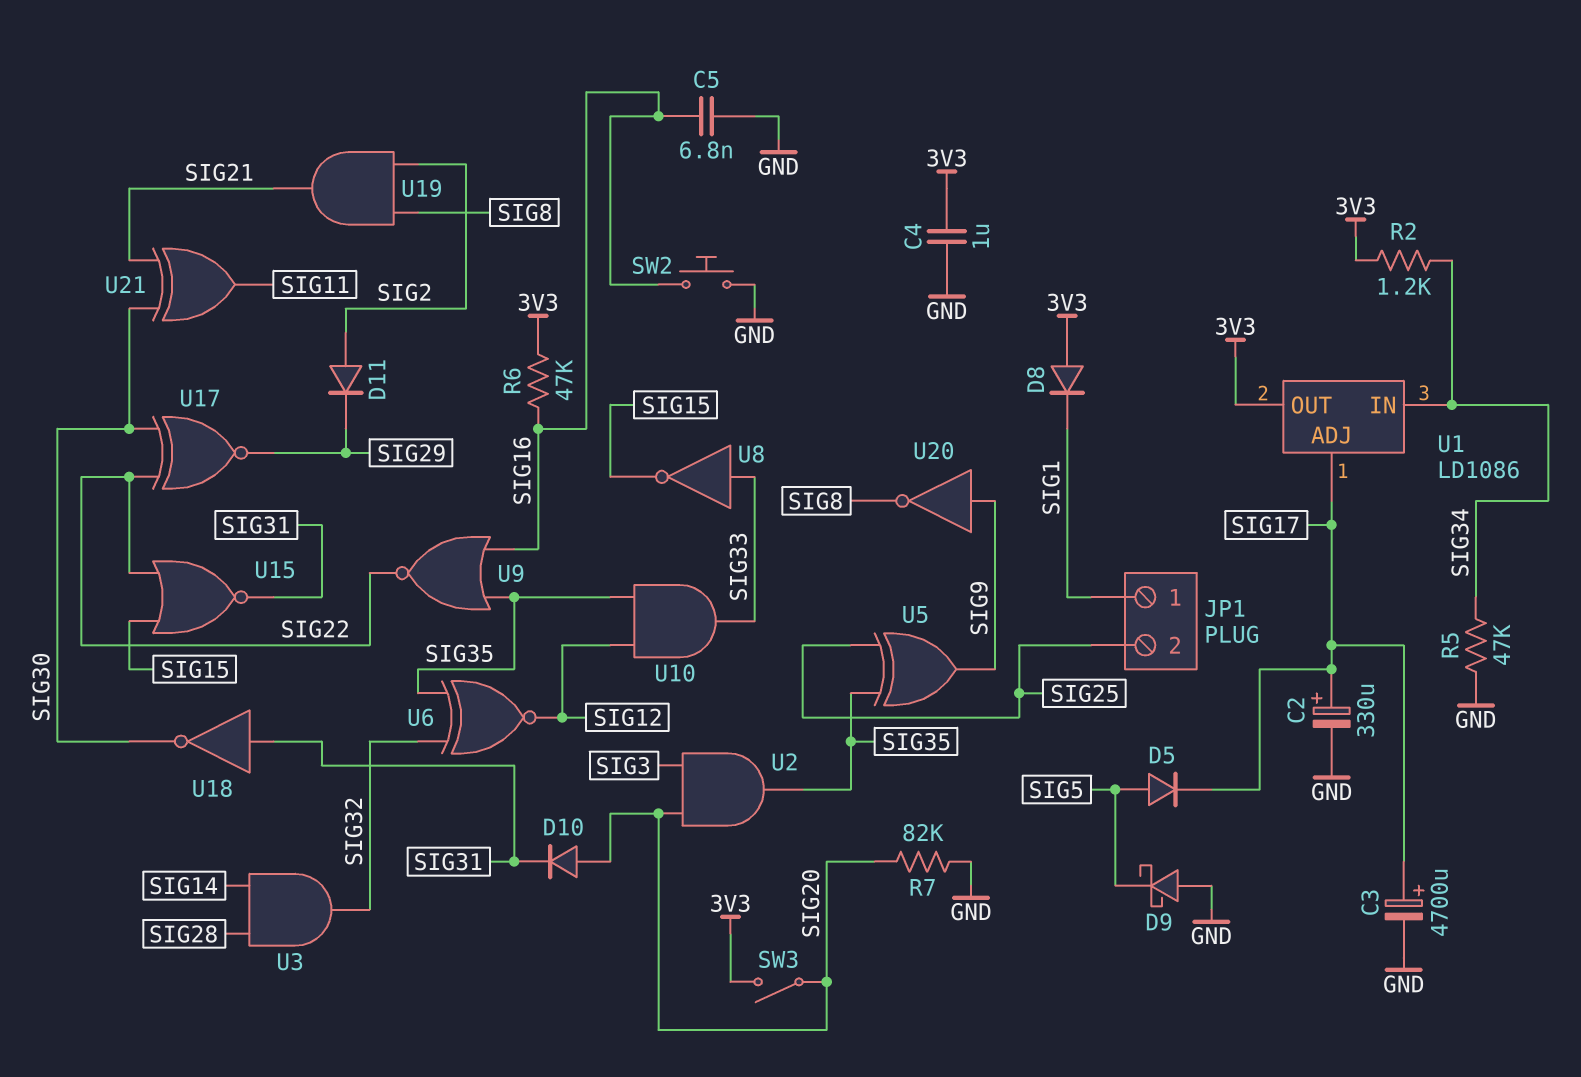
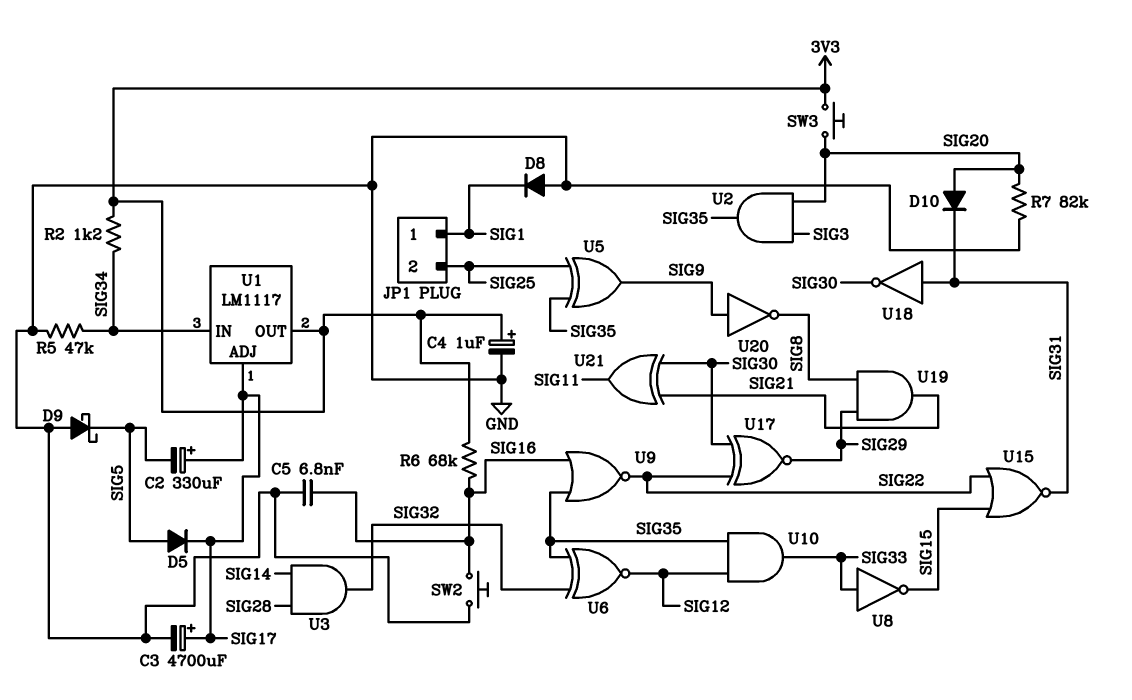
C2: 330uF (plus SIG17, minus GND) -> 330uF (plus SIG17, minus SIG5)
C4: 1uF (3V3, GND) -> 1uF (plus 3V3, minus GND)
D8: diode (A 3V3, K SIG1) -> diode (A GND, K SIG1)
D11: diode (A SIG2, K SIG29) -> none
R6: 47k (3V3, SIG16) -> 68k (3V3, SIG16)
SW3: switch (3V3, SIG20) -> button (3V3, SIG20)
U1: LD1086 -> LM1117
U19: AND (in SIG2, in SIG8, out SIG21) -> AND (in SIG8, in SIG29, out SIG21)

